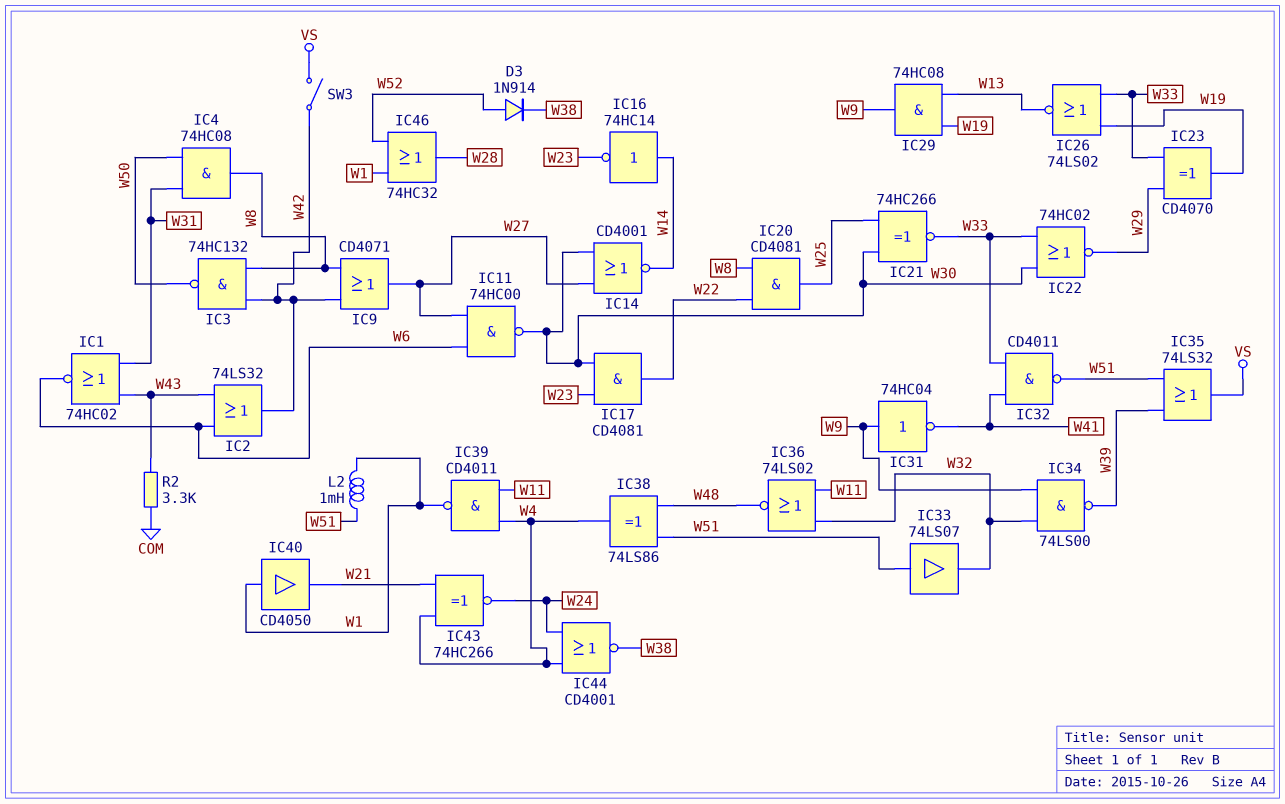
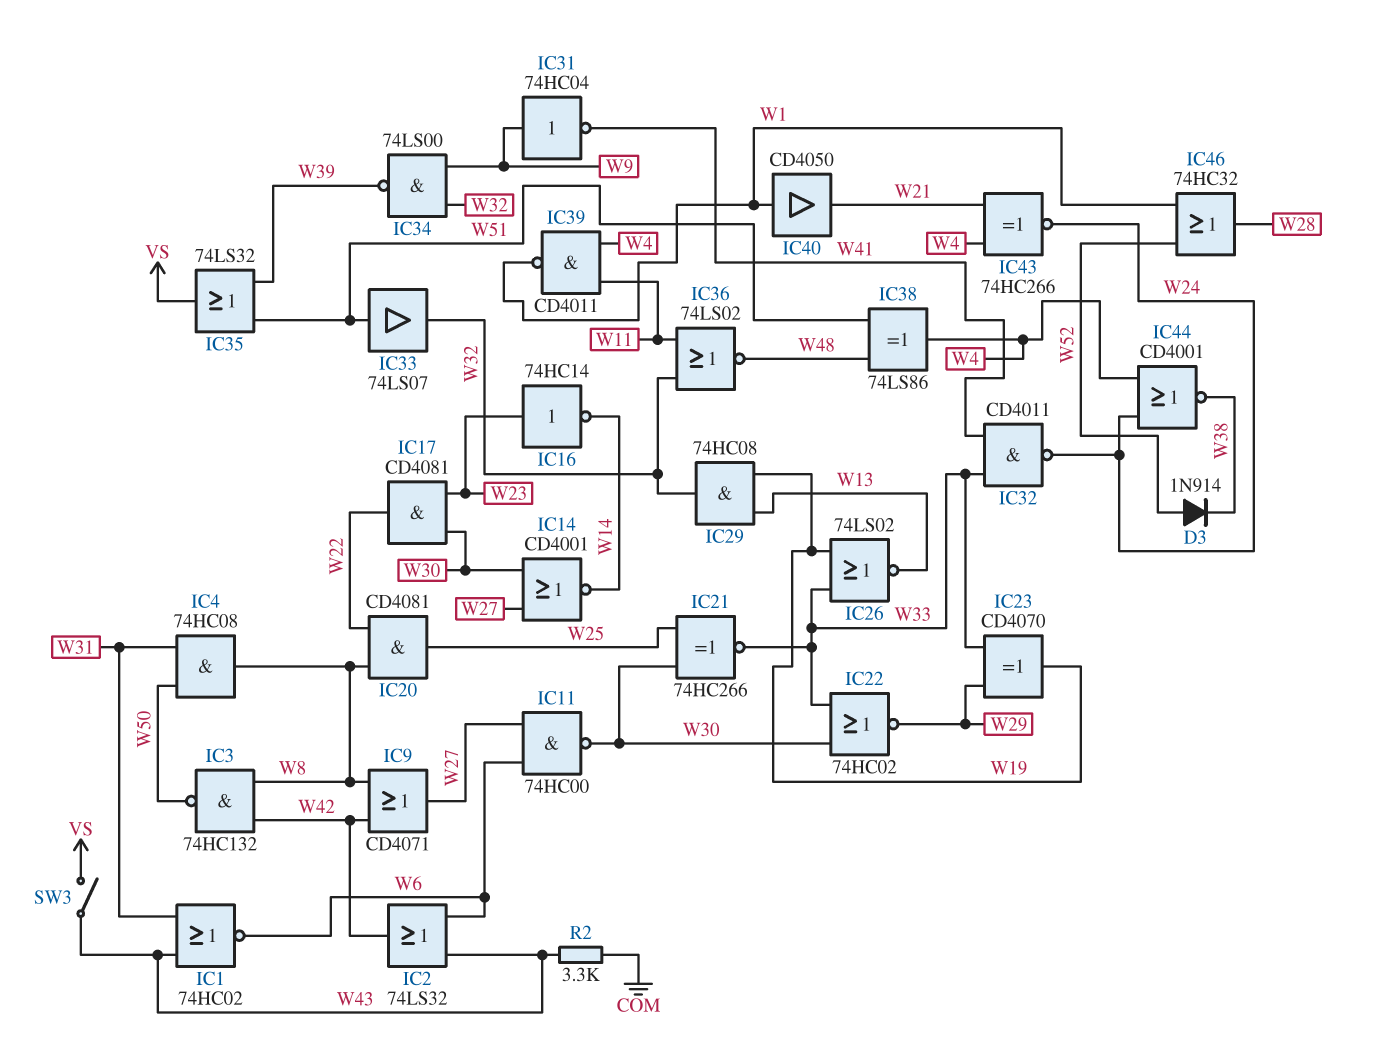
IC16: NOT 74HC14 (in W14, out W23) -> NOT 74HC14 (in W23, out W14)
IC29: AND 74HC08 (in W13, in W19, out W9) -> AND 74HC08 (in W13, in W19, out W32)
IC32: NAND CD4011 (in W33, in W41, out W51) -> NAND CD4011 (in W33, in W41, out W24)
L2: 1mH (W1, W51) -> none
SW3: switch (VS, W42) -> switch (VS, W43)

